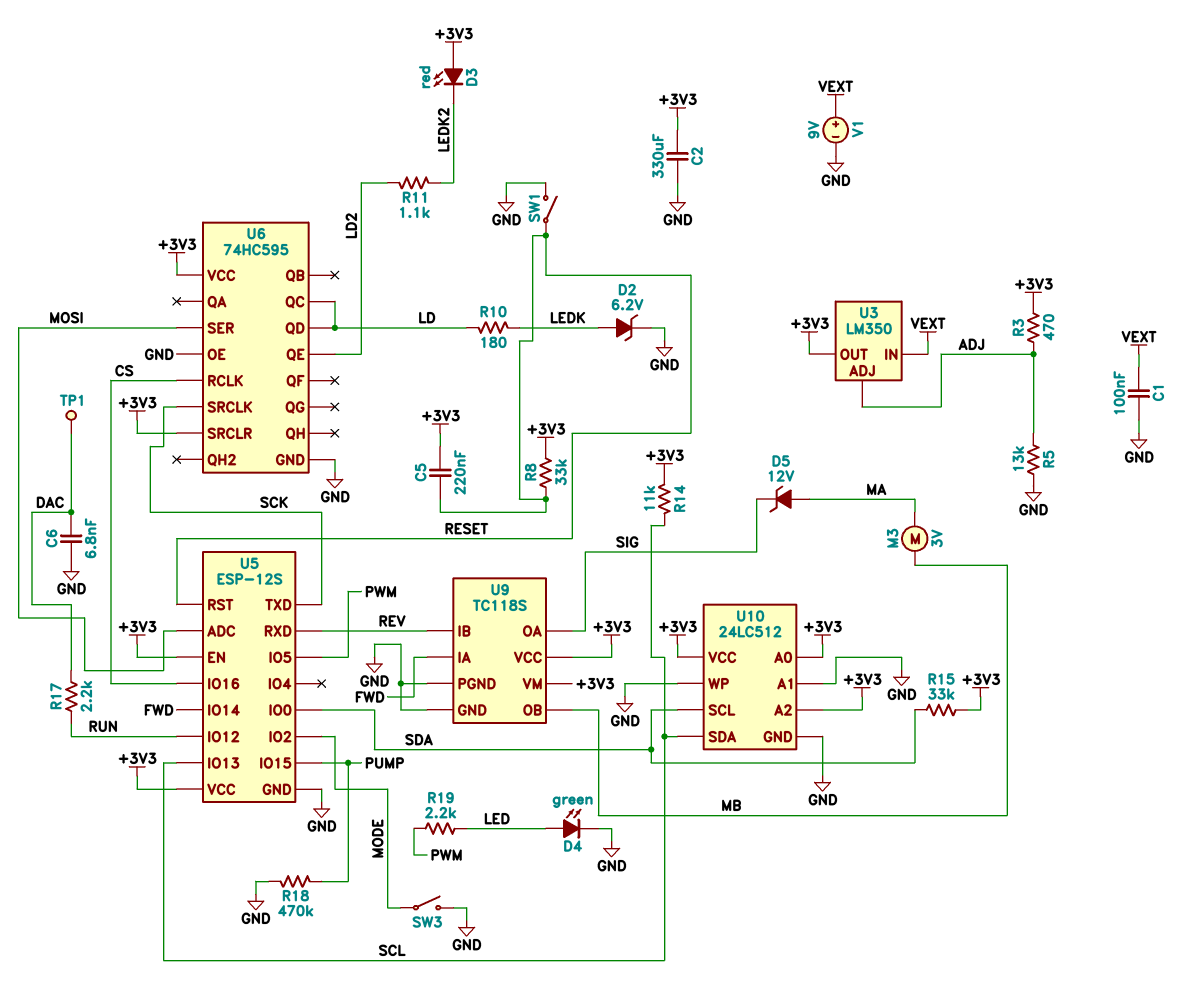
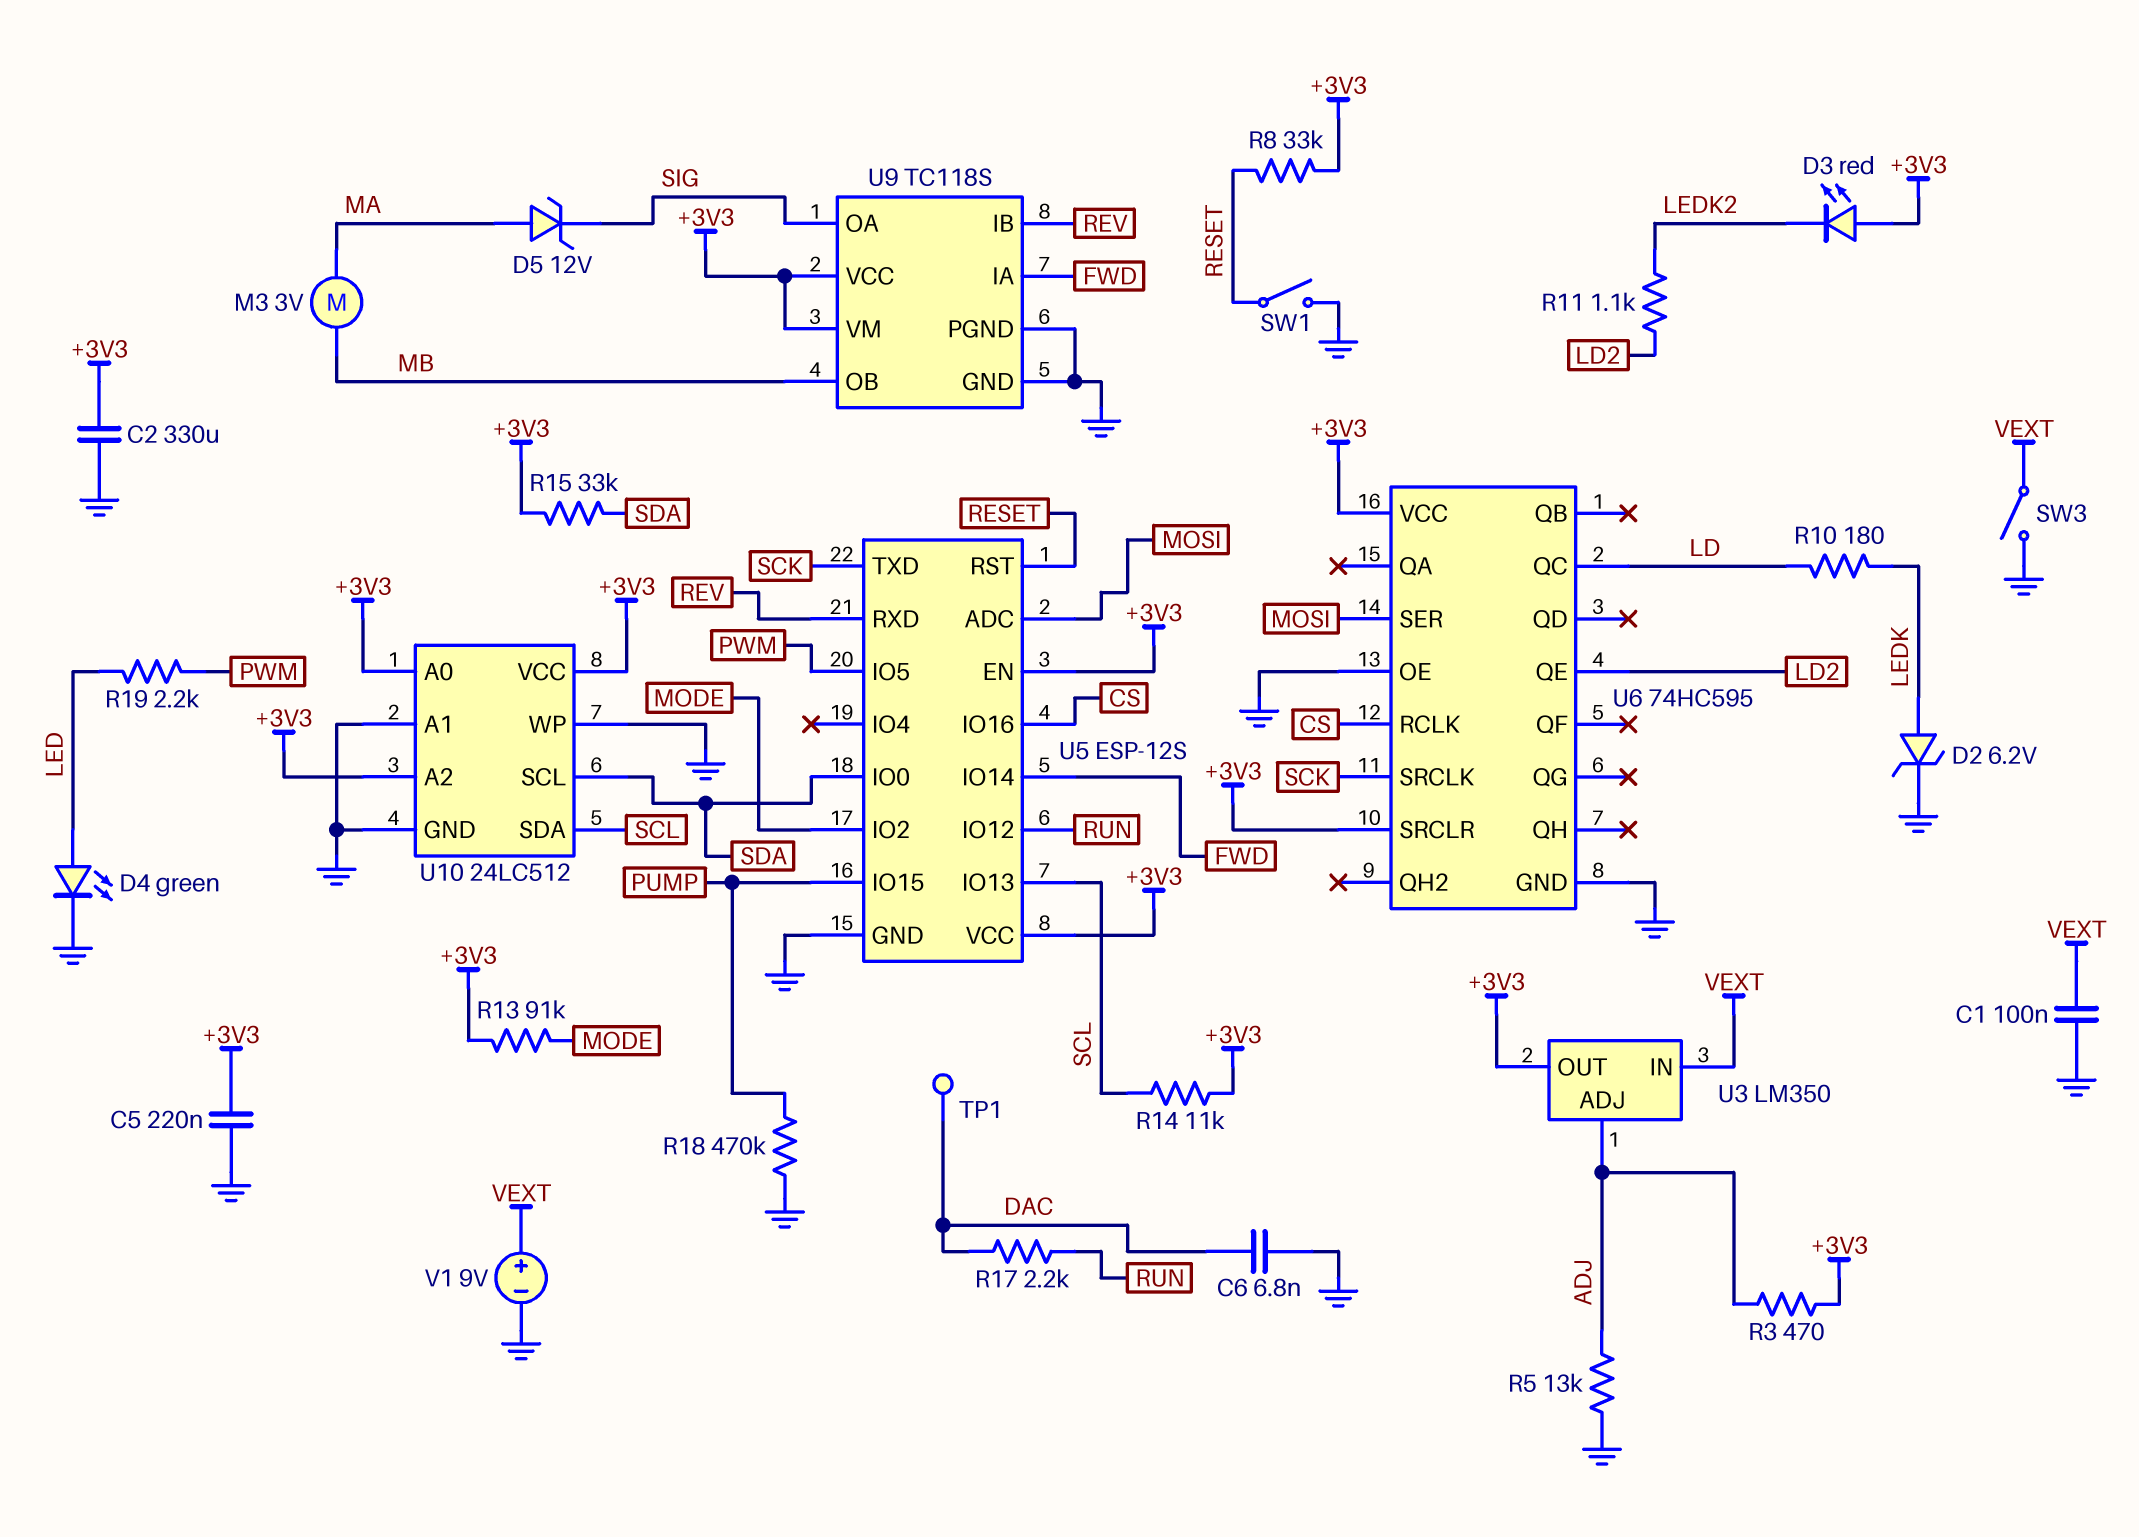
C5: 220nF (+3V3, RESET) -> 220nF (+3V3, GND)
R13: none -> 91k (+3V3, MODE)
SW3: switch (GND, MODE) -> switch (GND, VEXT)
U6 pin QD: LD -> none

